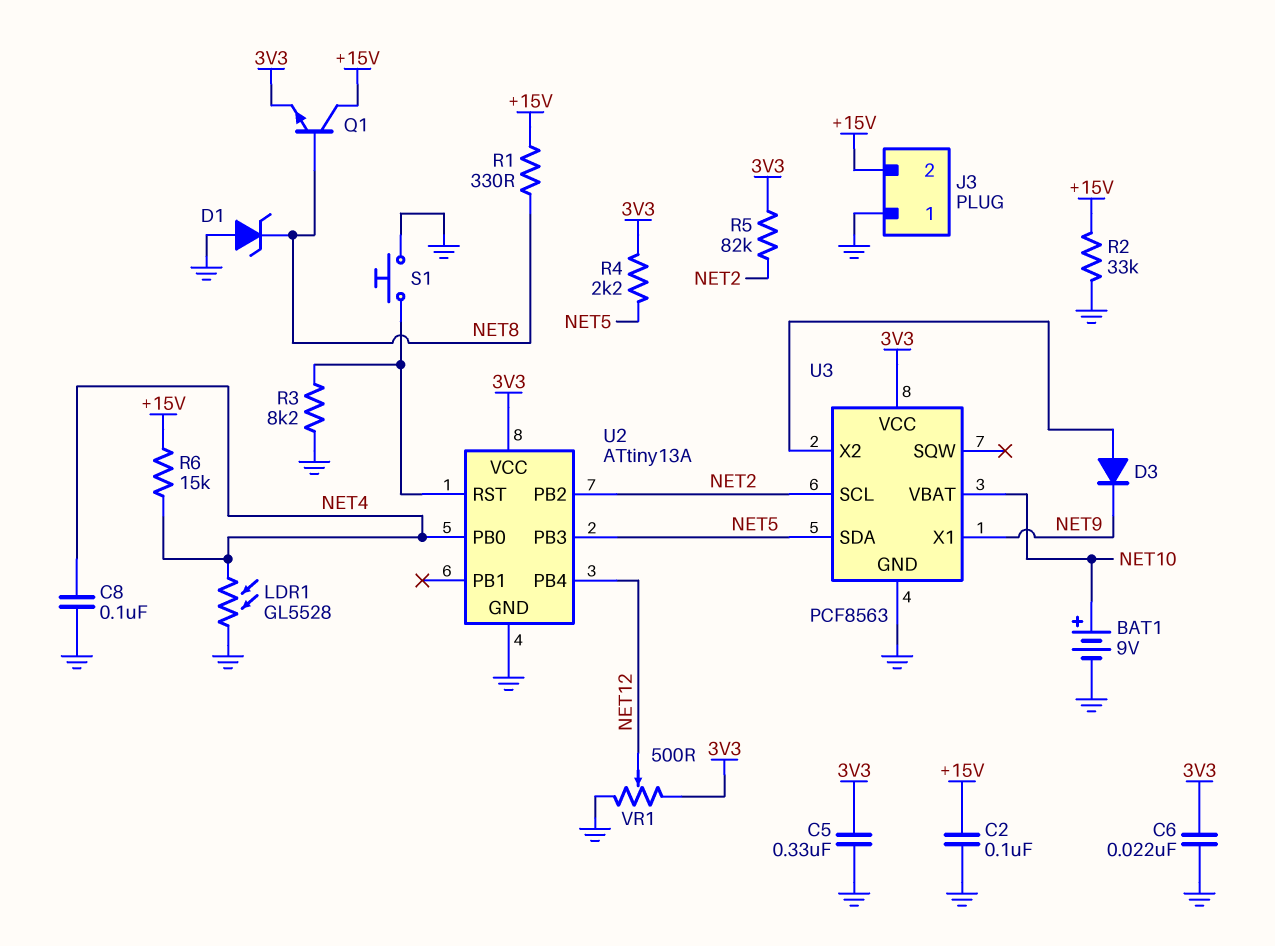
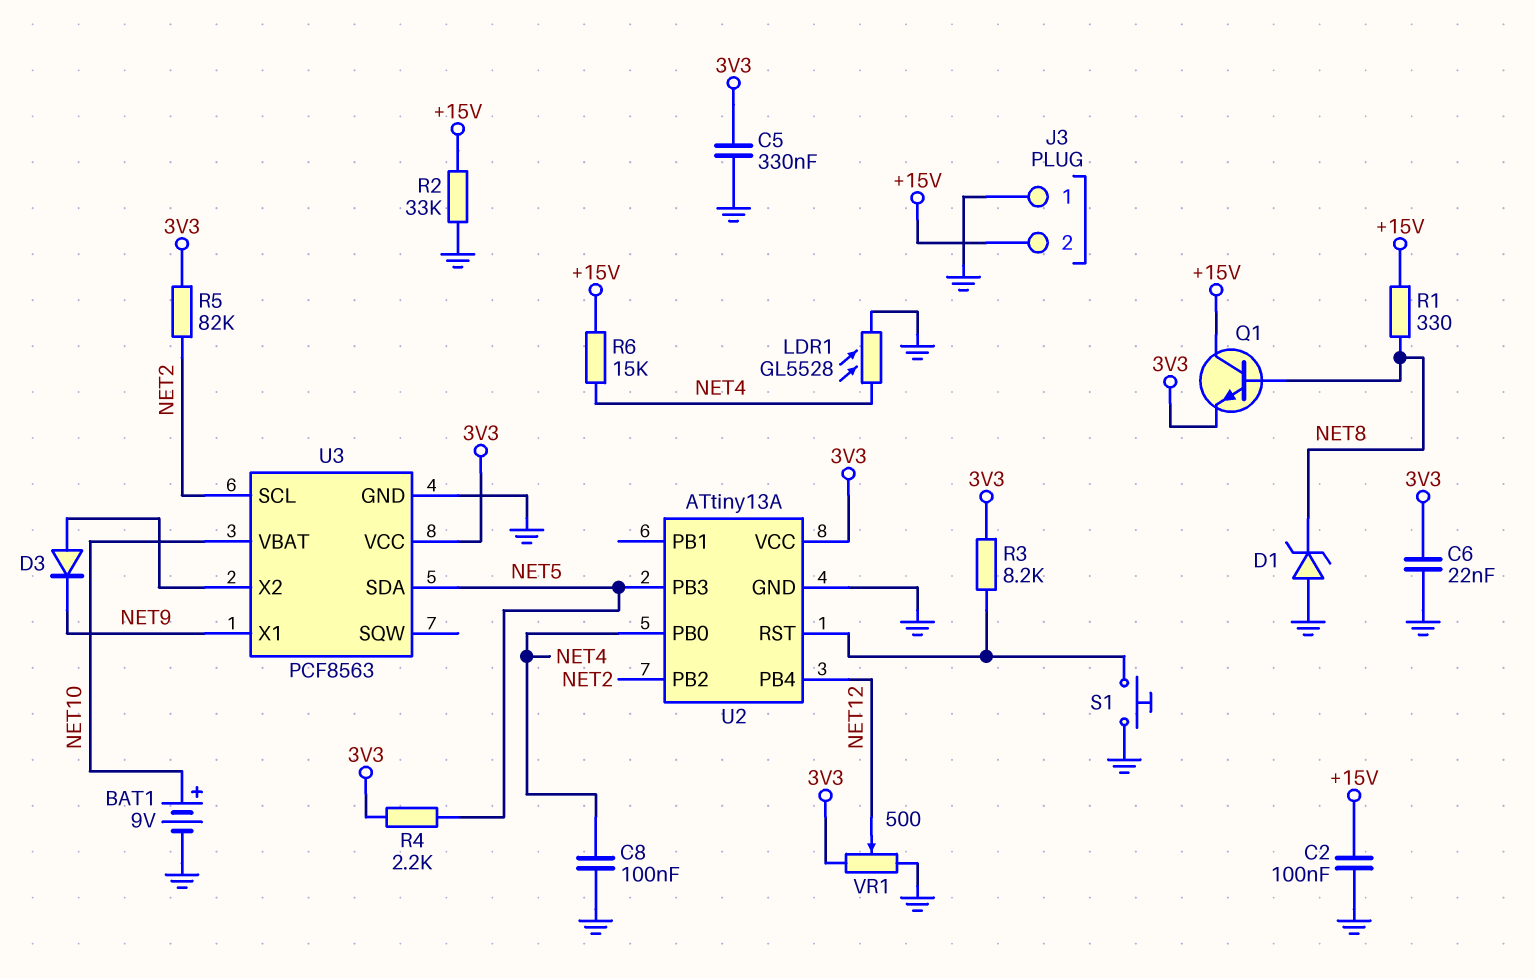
R3: 8.2k (GND, U2/RST) -> 8.2k (3V3, U2/RST)

